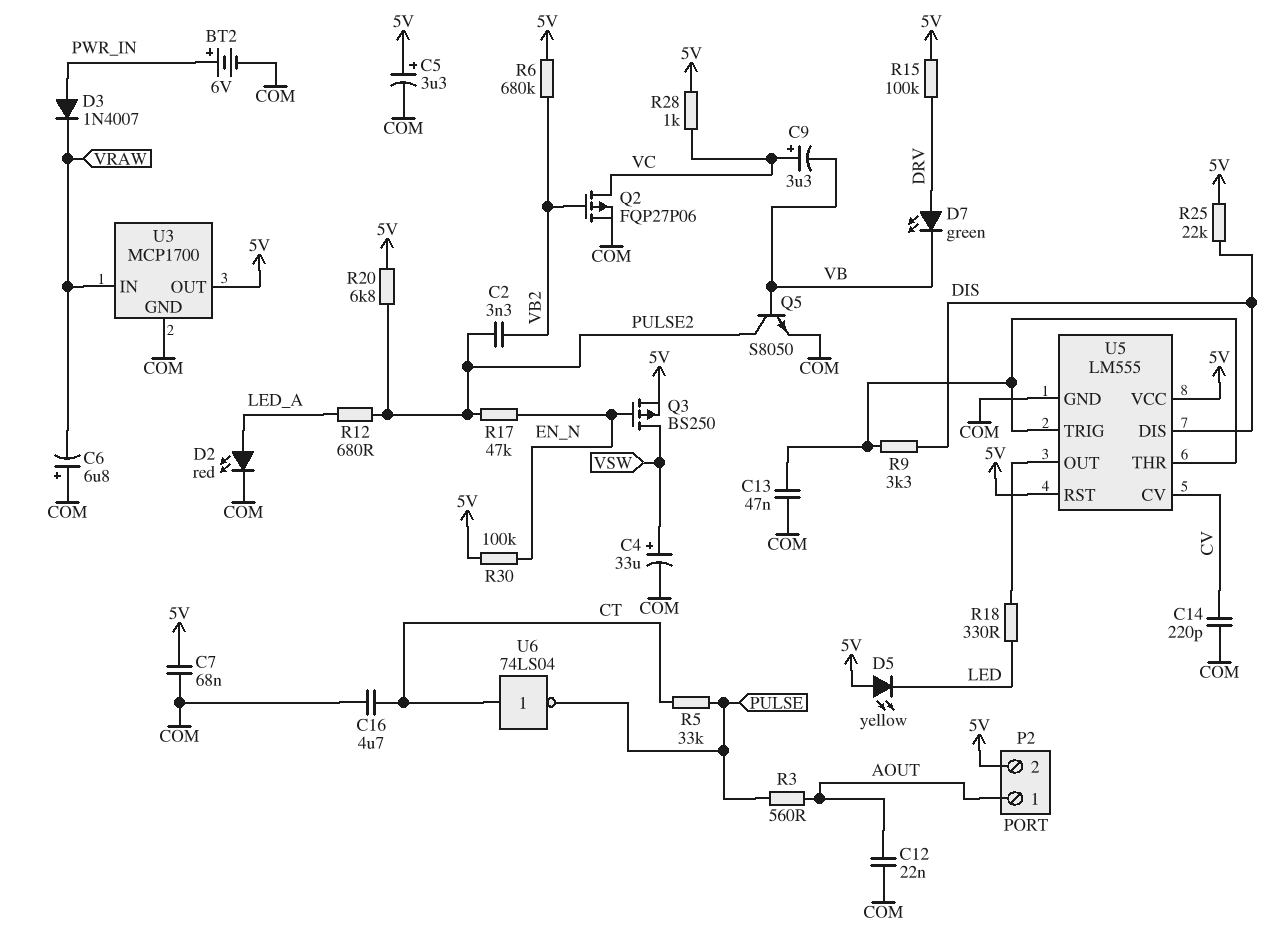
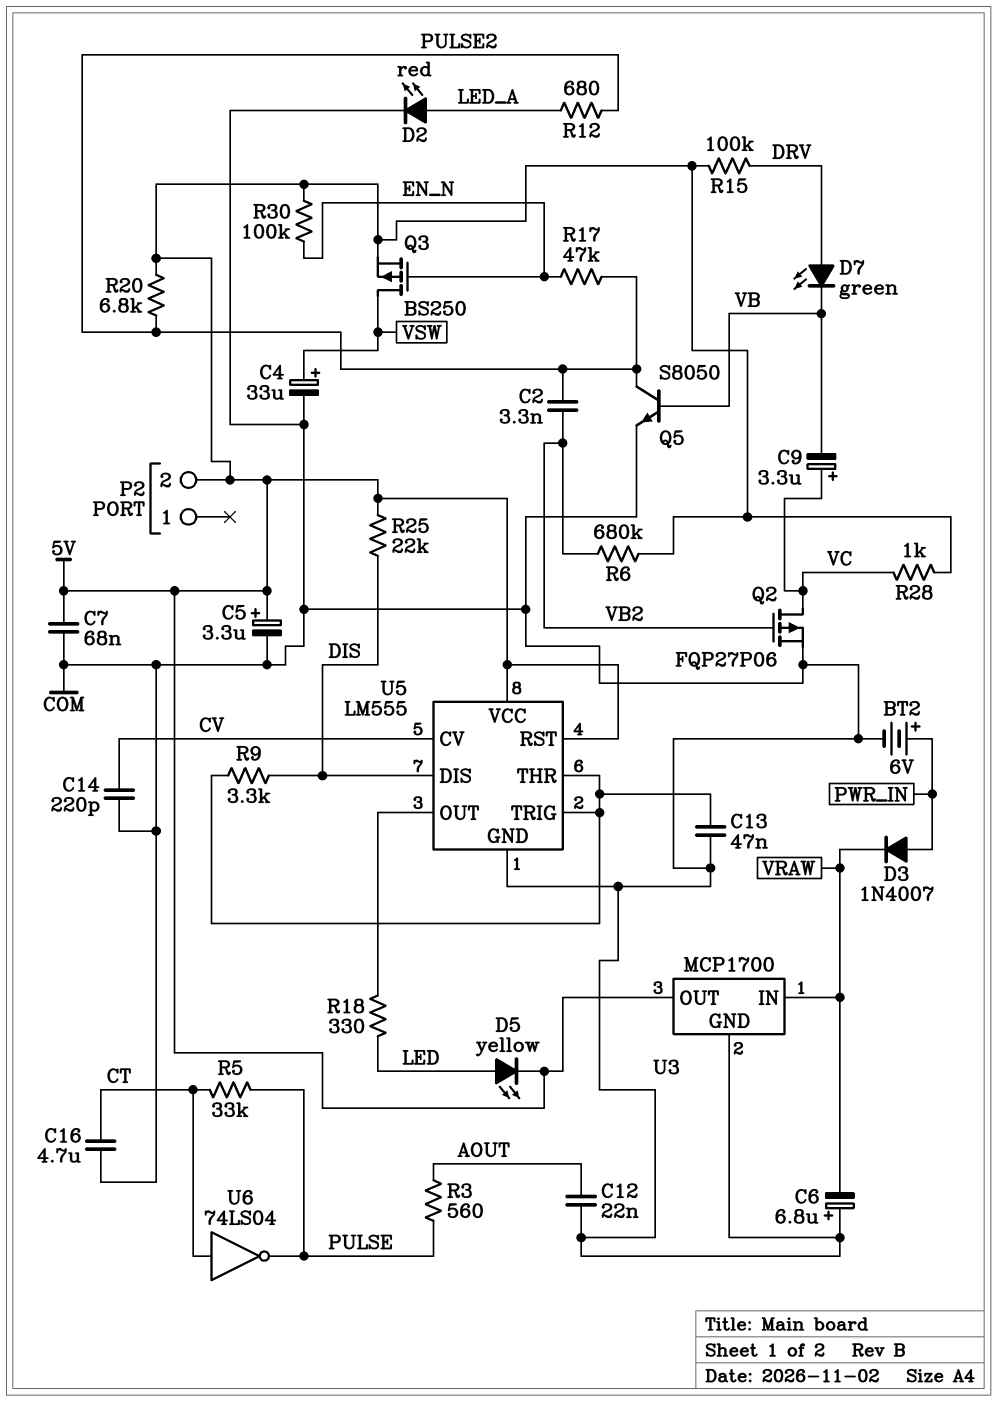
D5: LED yellow (A 5V, K LED) -> LED yellow (A LED, K 5V)
P2 pin 1: AOUT -> none

